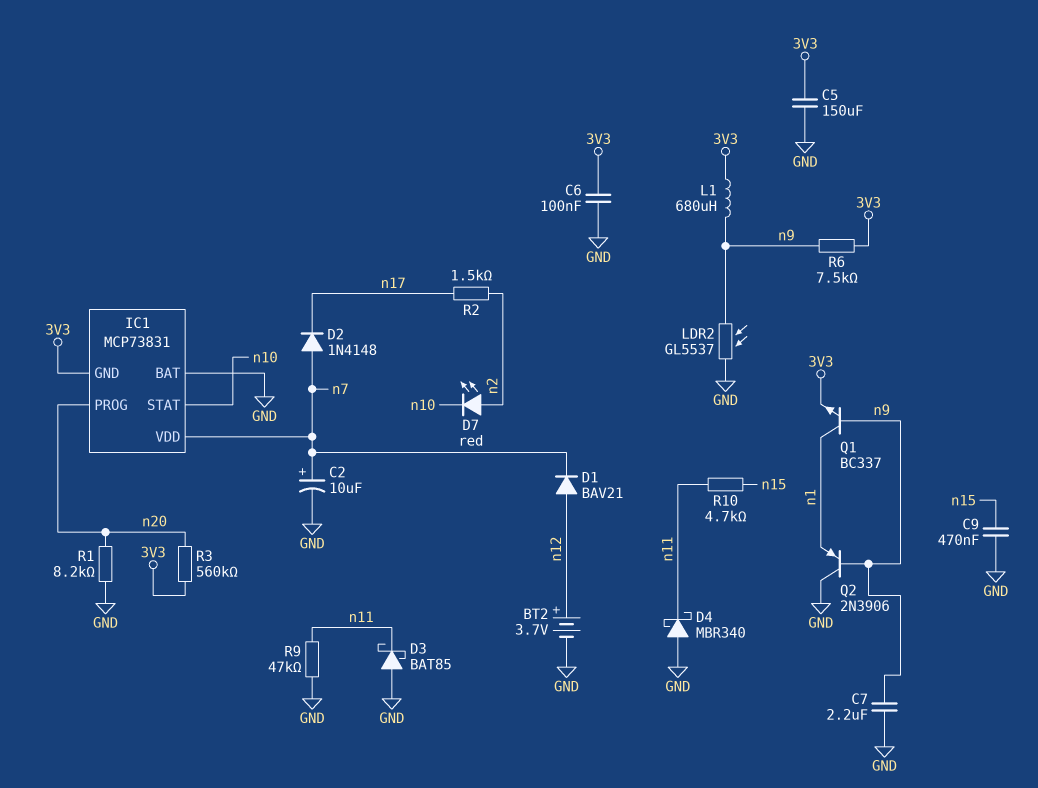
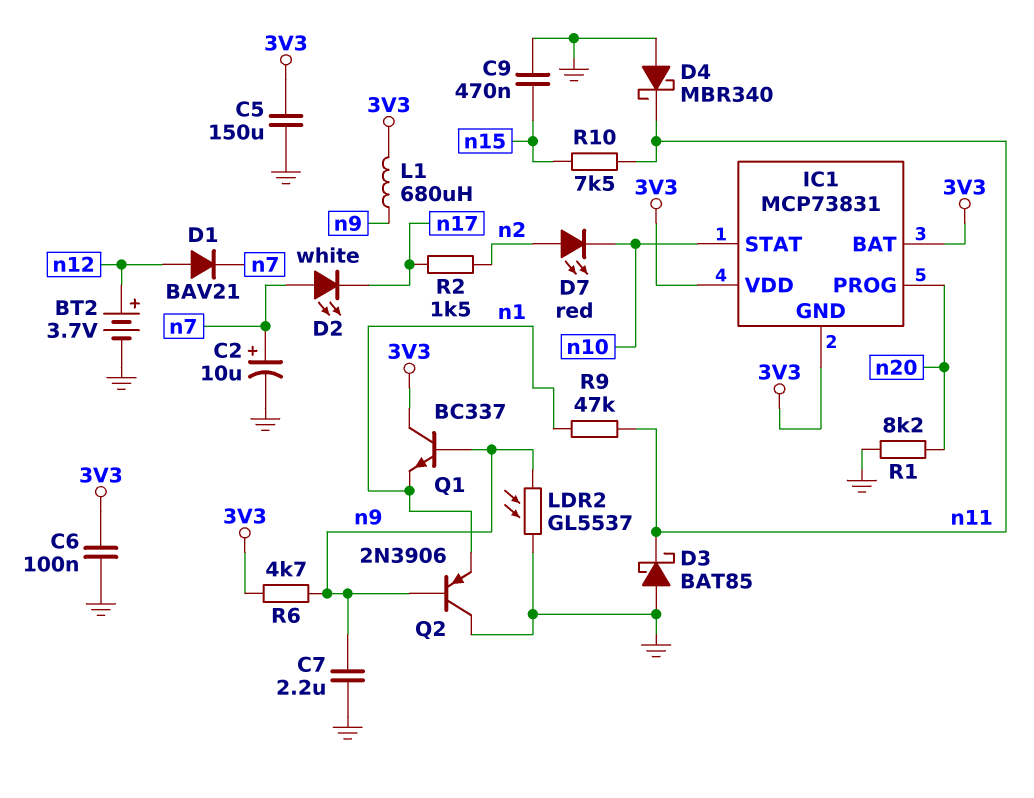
D2: diode 1N4148 (A n7, K n17) -> LED white (A n7, K n17)
IC1 pin BAT: GND -> 3V3
IC1 pin VDD: n7 -> 3V3
Q1: NPN BC337 (B n9, C n1, E 3V3) -> NPN BC337 (B n9, C 3V3, E n1)
R3: 560k (3V3, n20) -> none
R6: 7.5k (3V3, n9) -> 4.7k (3V3, n9)
R9: 47k (GND, n11) -> 47k (n1, n11)
R10: 4.7k (n11, n15) -> 7.5k (n11, n15)

